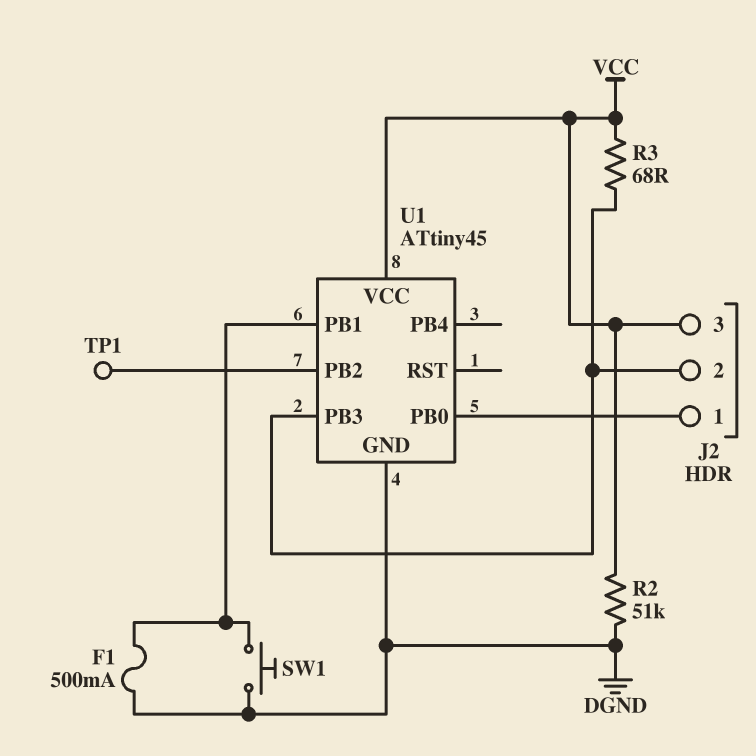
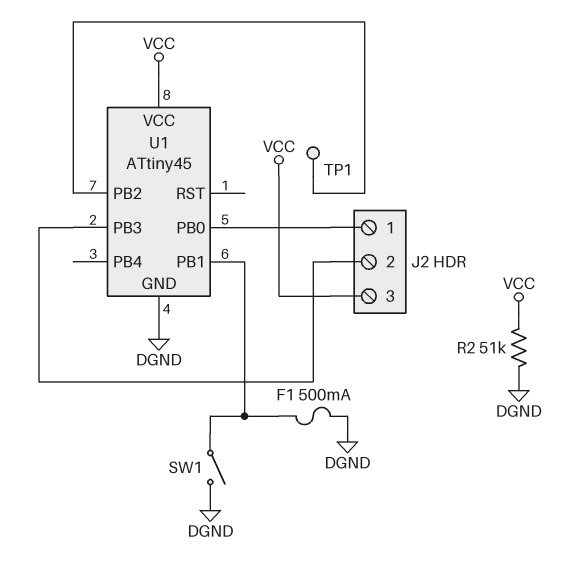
R3: 68 (J2/2, VCC) -> none
SW1: button (DGND, U1/PB1) -> switch (DGND, U1/PB1)

